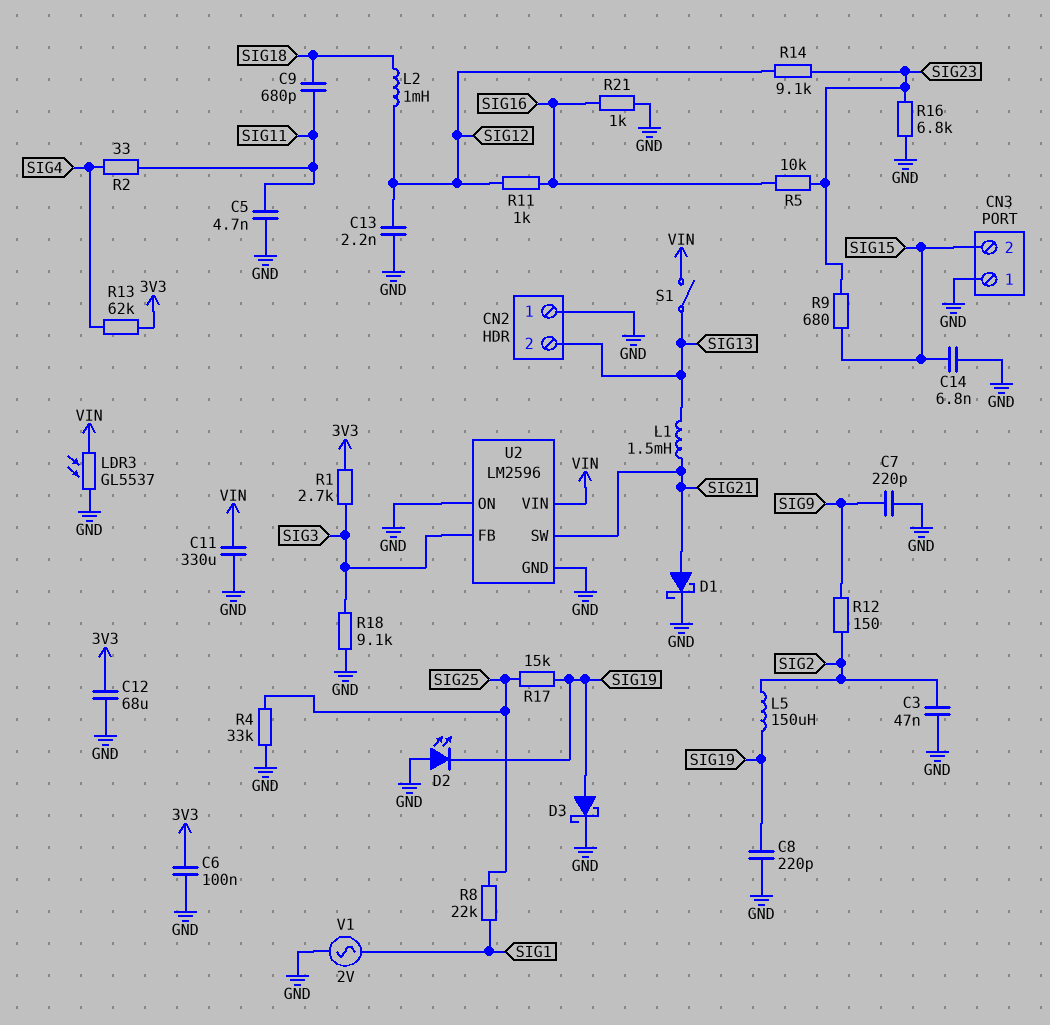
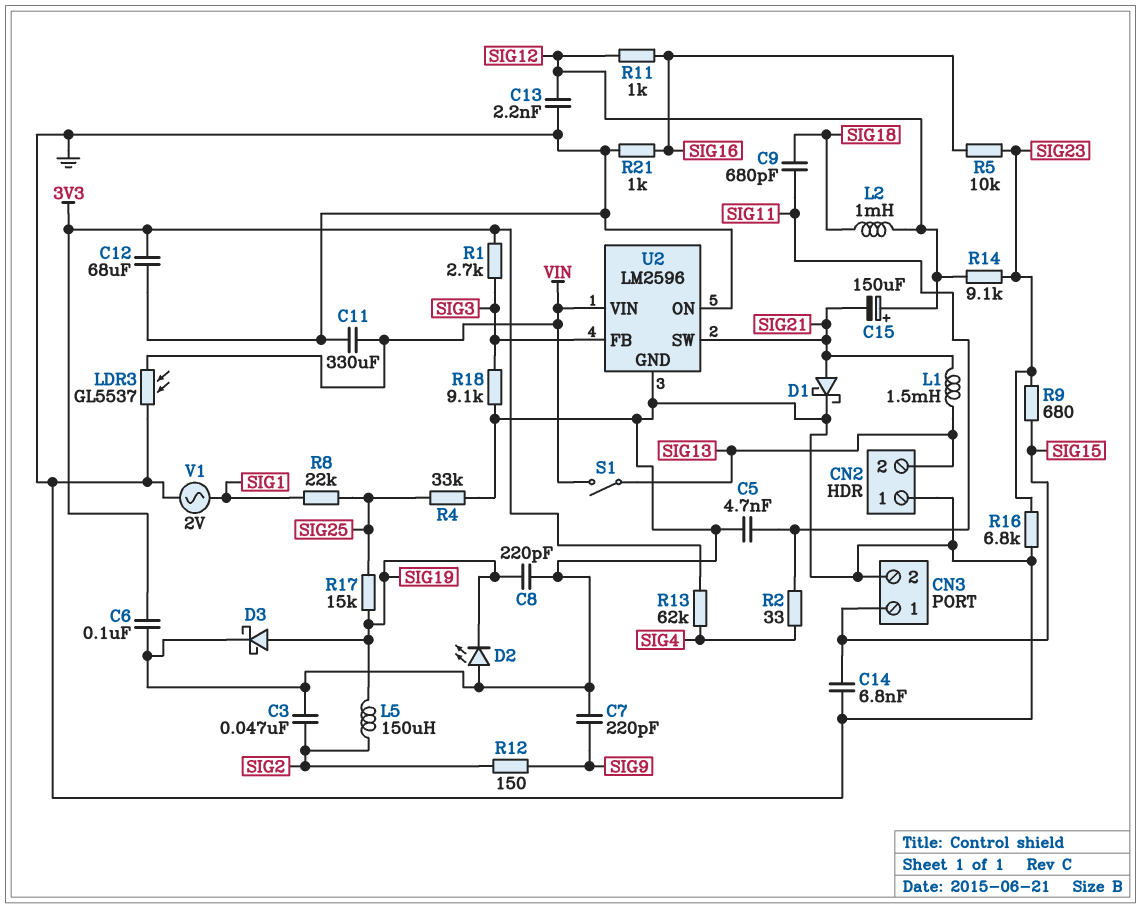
C15: none -> 150uF (plus SIG12, minus SIG21)
CN3 pin 1: GND -> SIG15
CN3 pin 2: SIG15 -> GND

